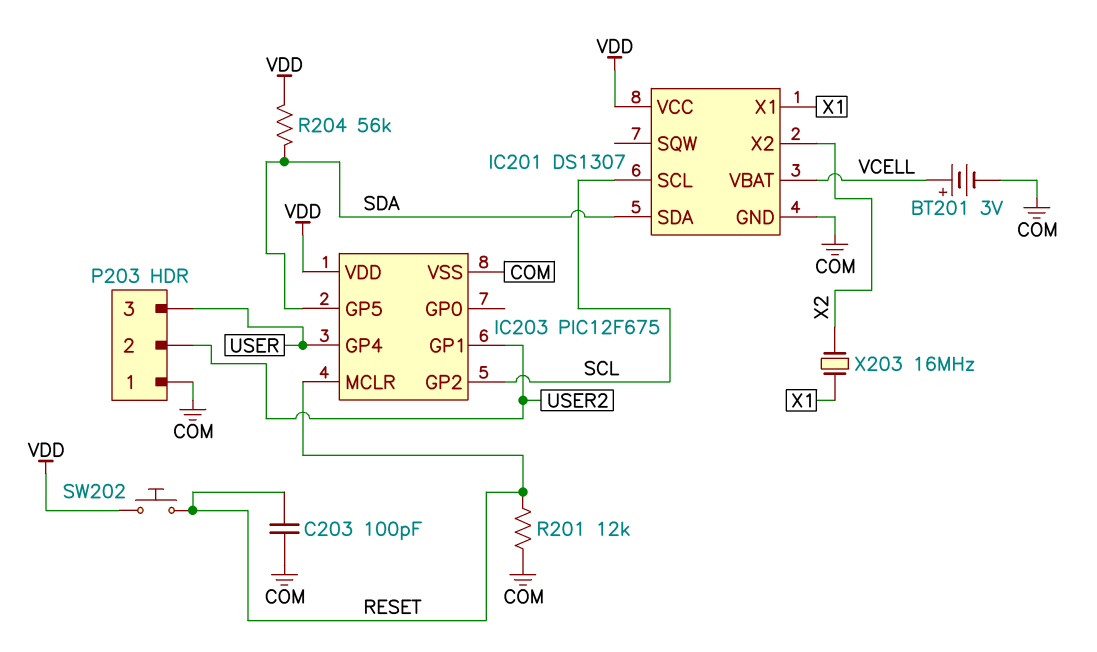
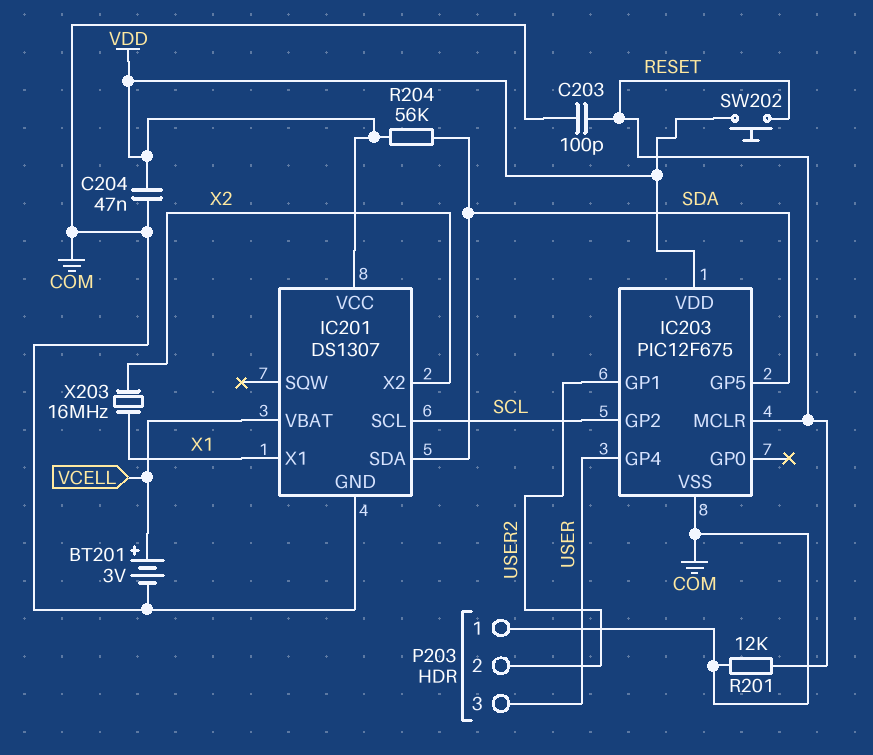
C204: none -> 47nF (COM, VDD)

